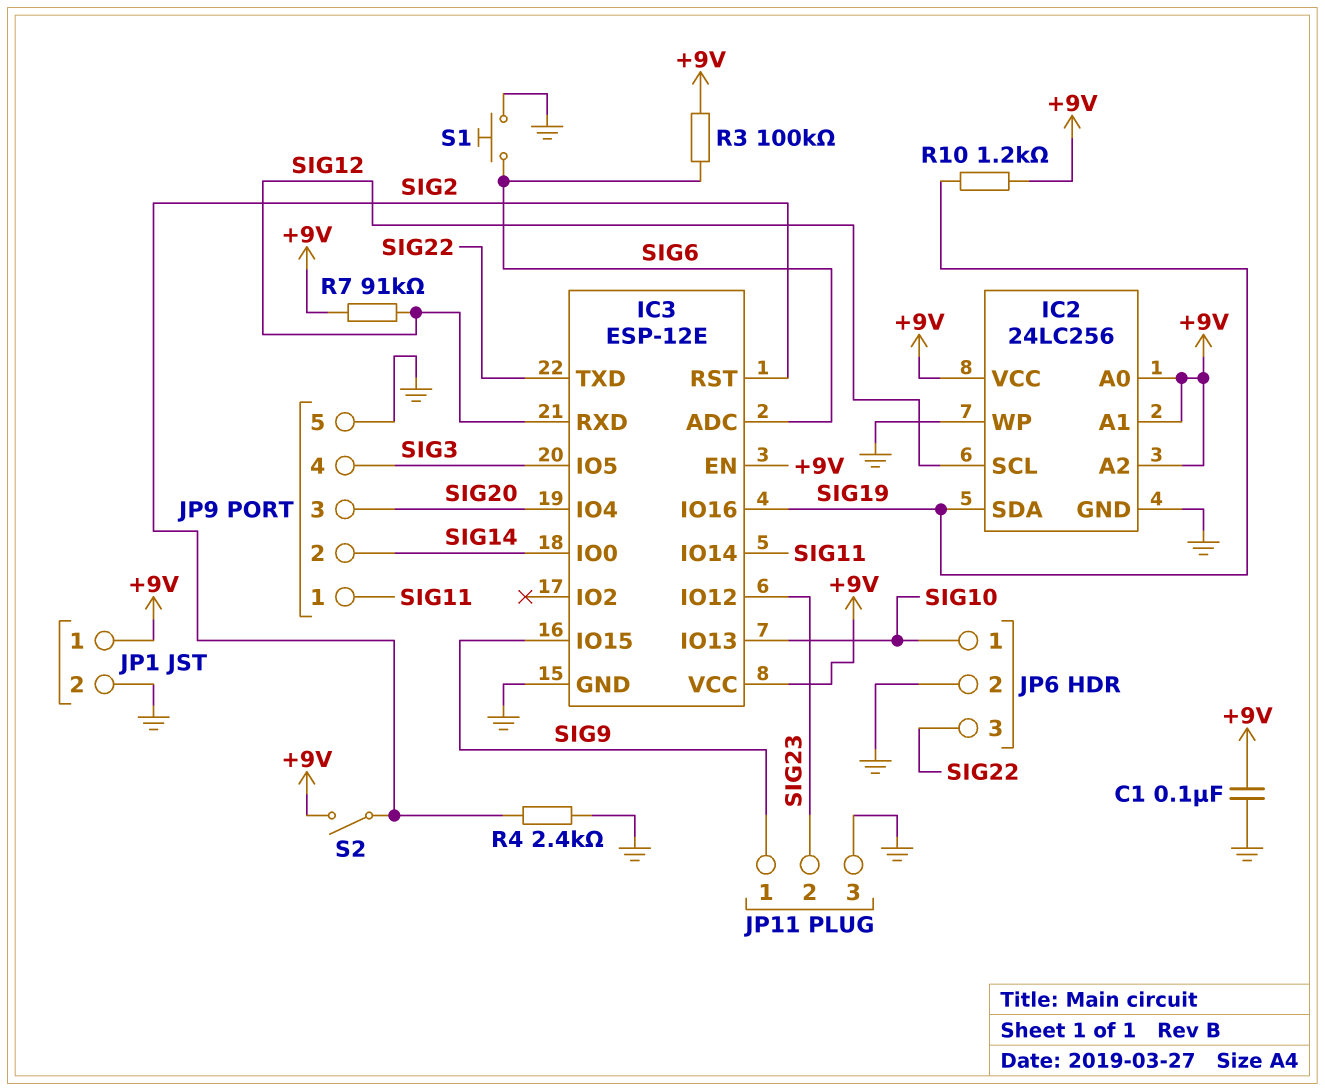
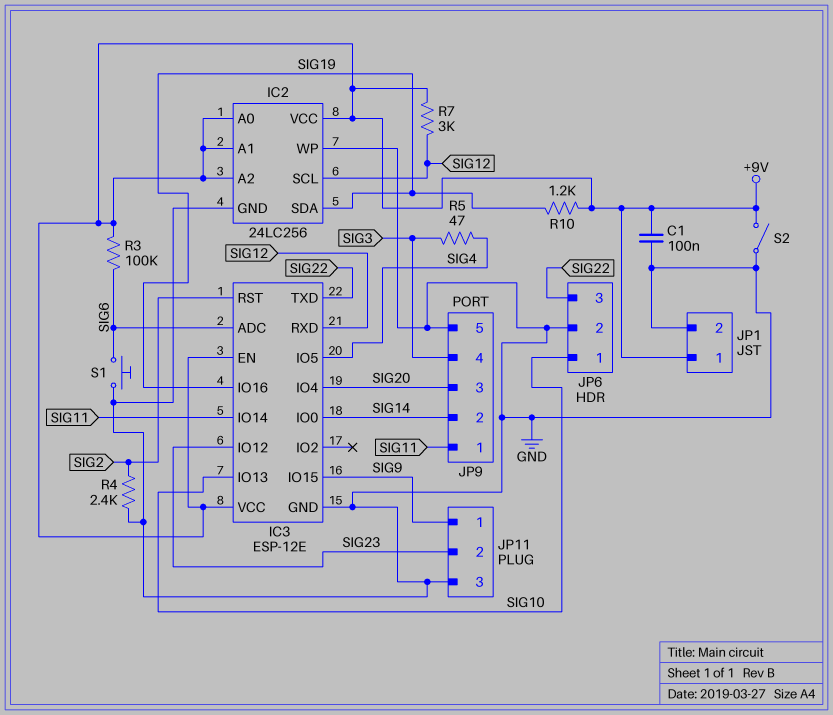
IC3 pin IO5: SIG3 -> SIG4
R5: none -> 47 (SIG3, SIG4)
R7: 91k (+9V, SIG12) -> 3k (+9V, SIG12)
S2: switch (+9V, SIG2) -> switch (+9V, GND)

